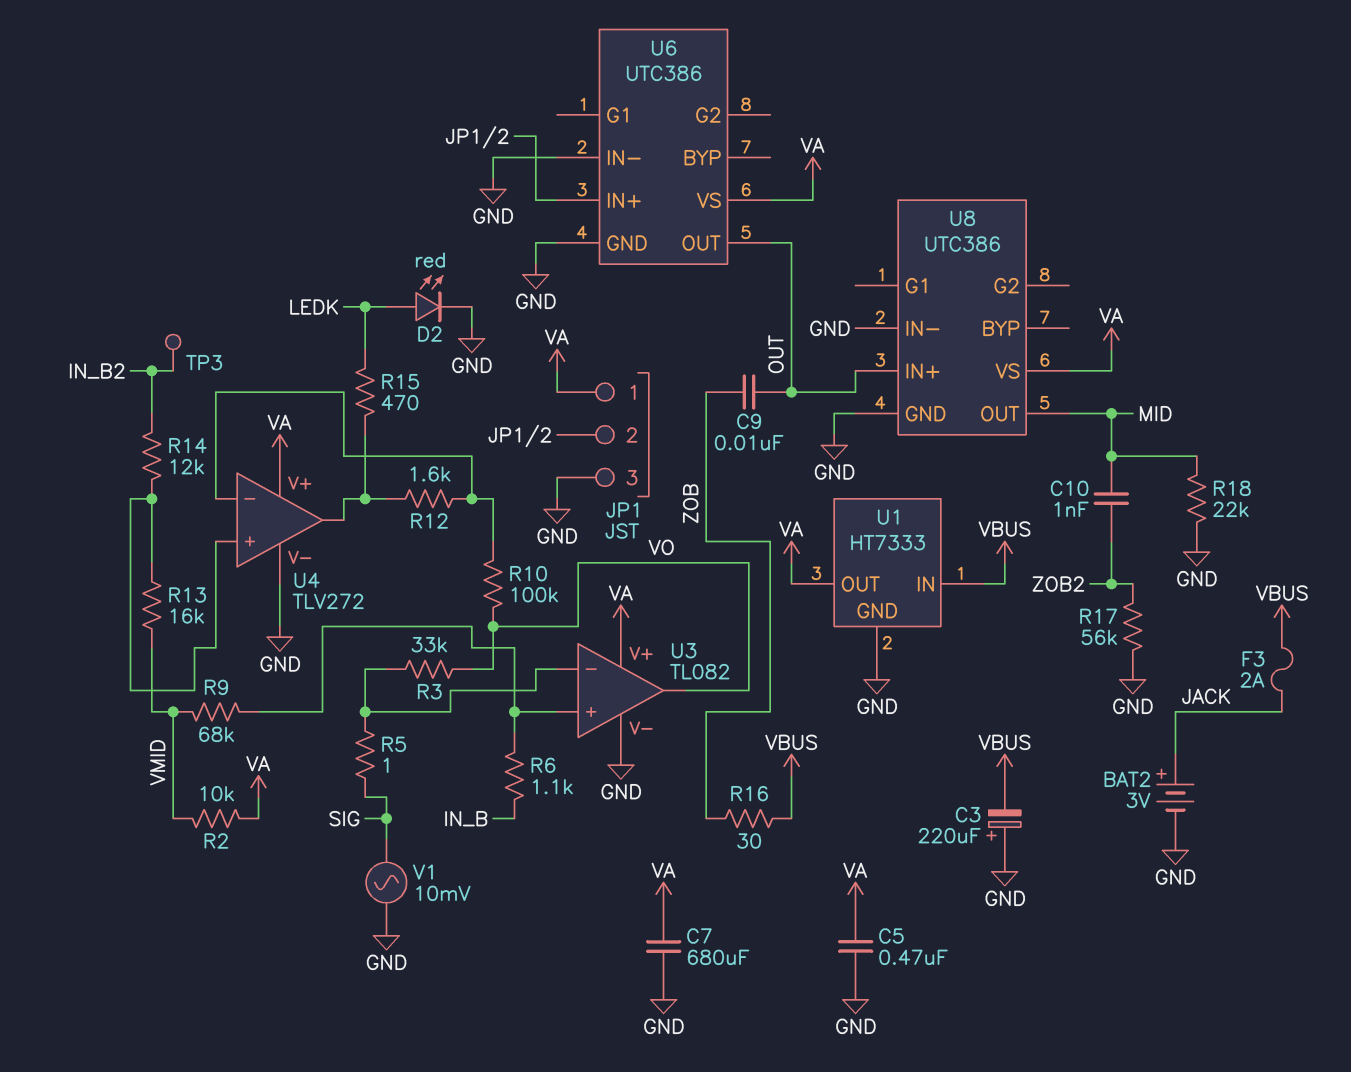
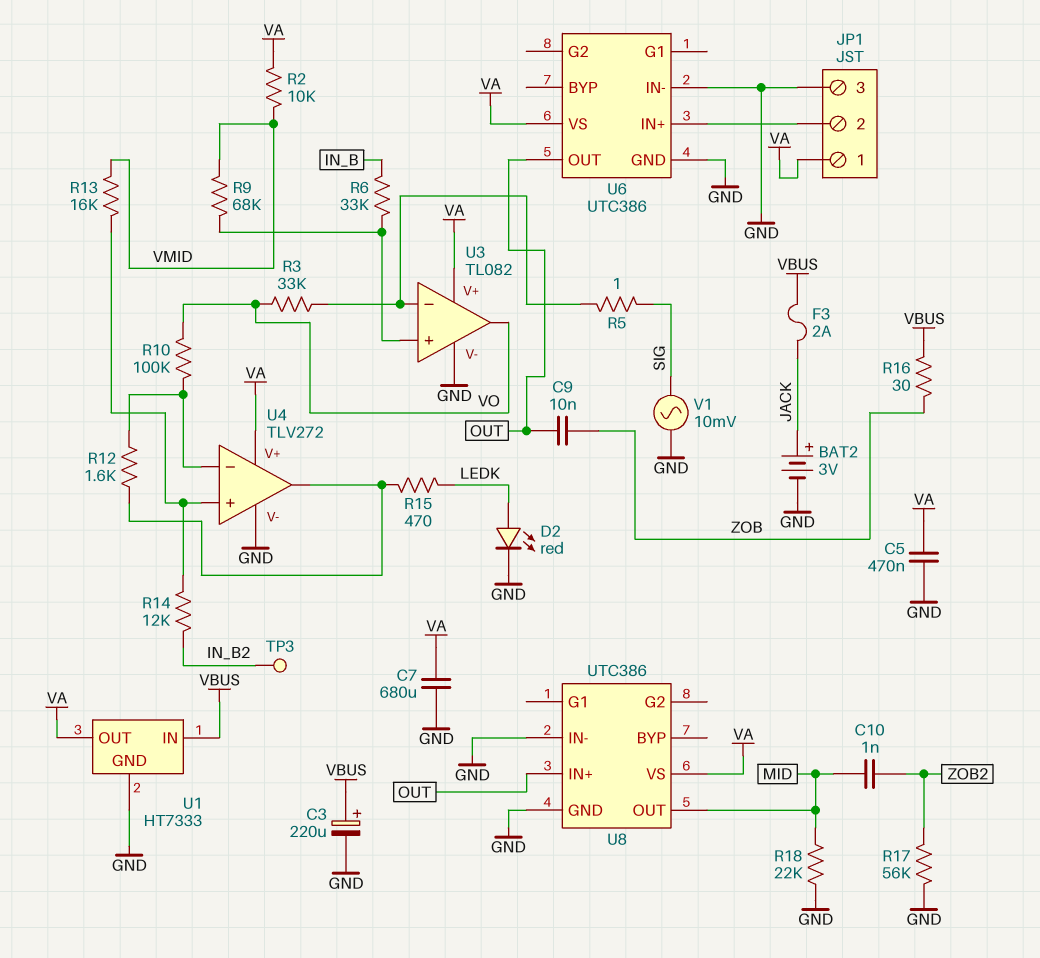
C3: 220uF (plus GND, minus VBUS) -> 220uF (plus VBUS, minus GND)
R6: 1.1k (IN_B, U3/in+) -> 33k (IN_B, U3/in+)

